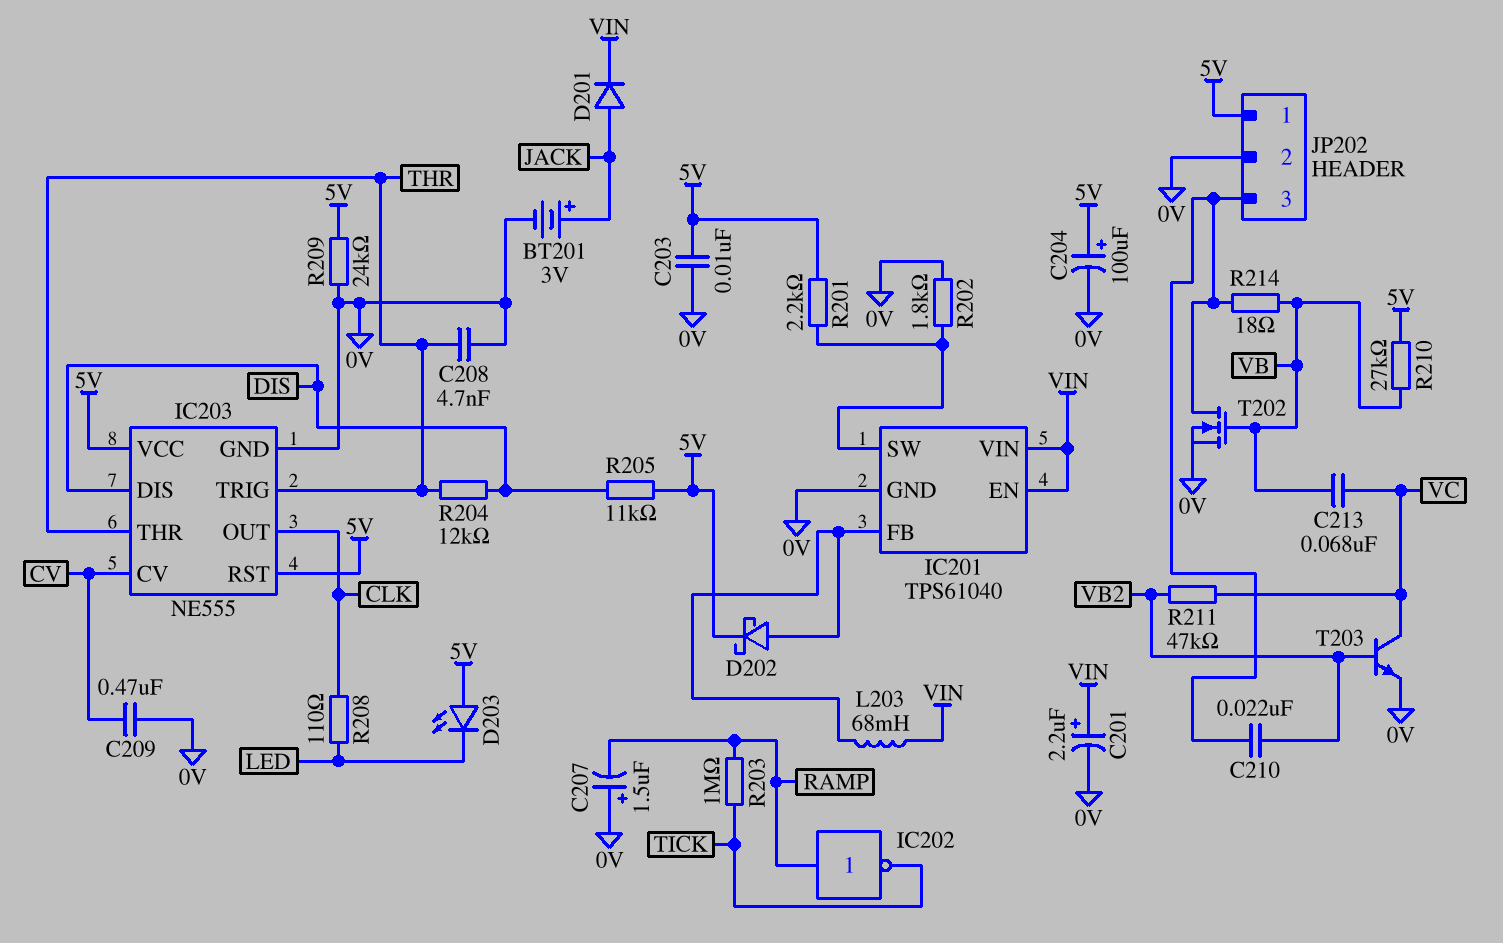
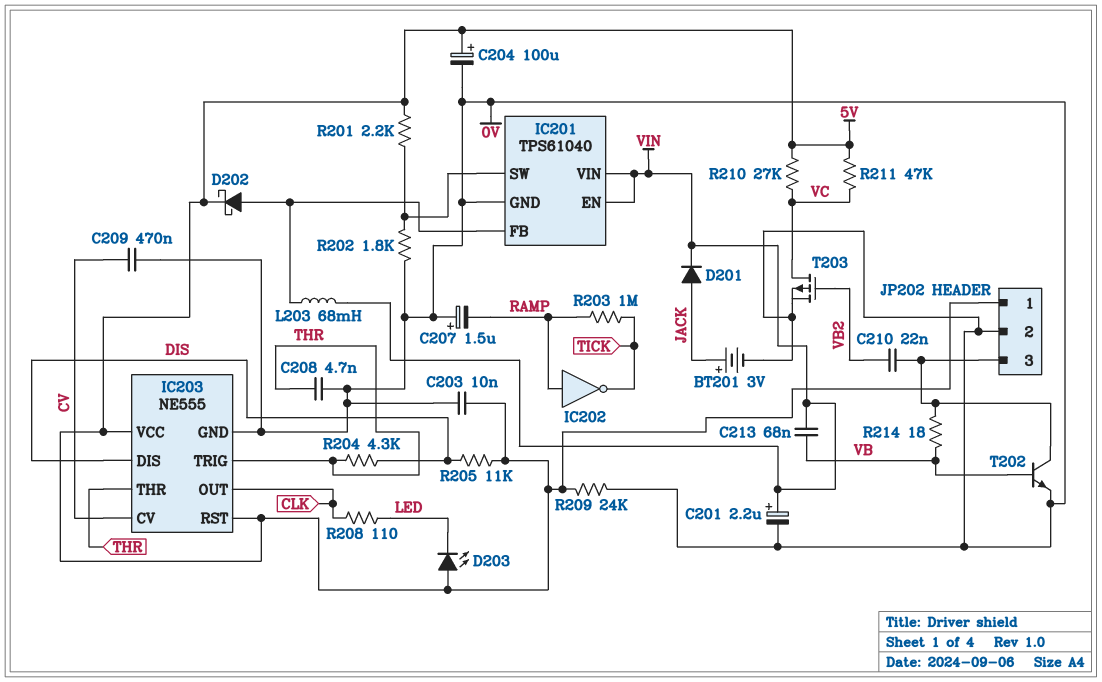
C213: 68nF (VB, VC) -> 68nF (VB, VIN)
R204: 12k (DIS, THR) -> 4.3k (DIS, THR)
R210: 27k (5V, VB) -> 27k (5V, VC)
R211: 47k (VB2, VC) -> 47k (5V, VC)
T202: NMOS (G VB, D JP202/3, S 0V) -> NPN (B VB, C JP202/3, E 0V)
T203: NPN (B VB2, C VC, E 0V) -> PMOS (G VB2, D VC, S 0V)

